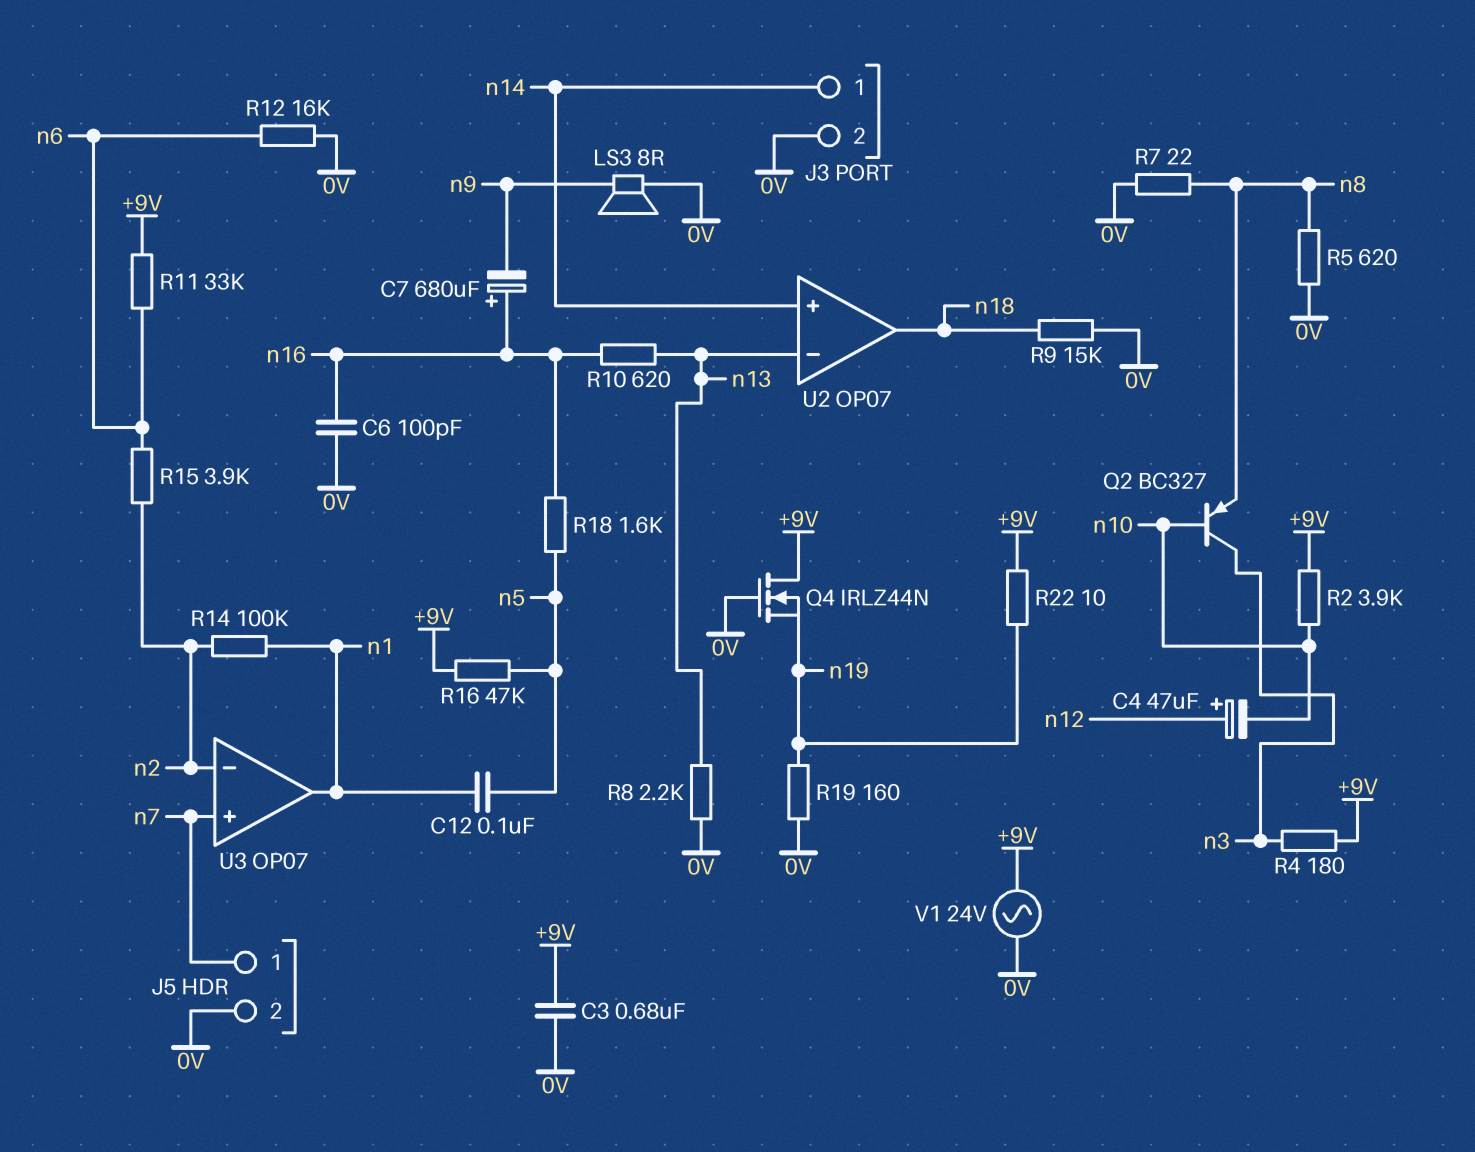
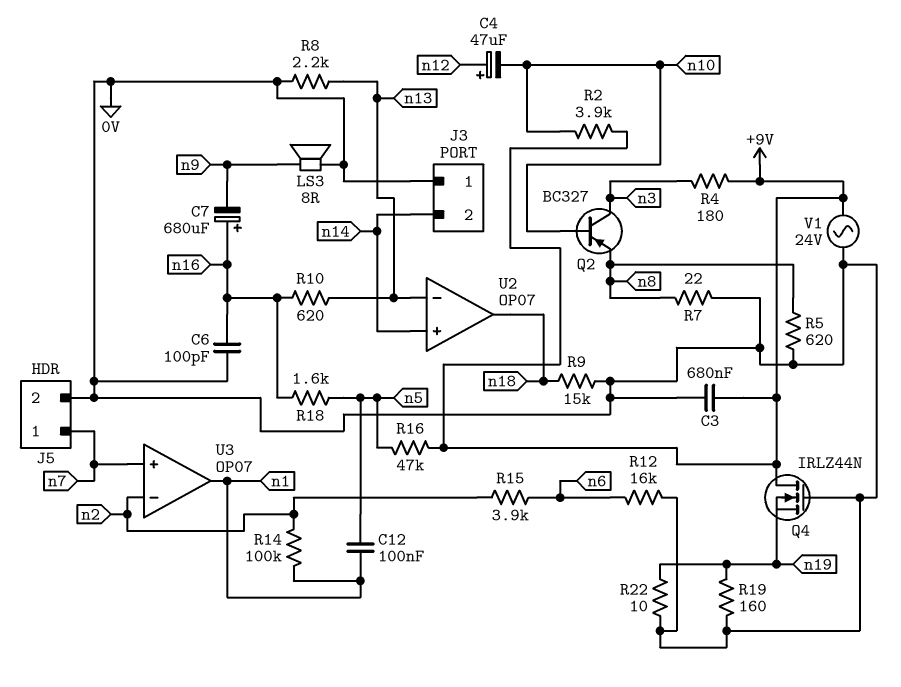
J3 pin 1: n14 -> 0V
J3 pin 2: 0V -> n14
R11: 33k (+9V, n6) -> none
R22: 10 (+9V, n19) -> 10 (0V, n19)

